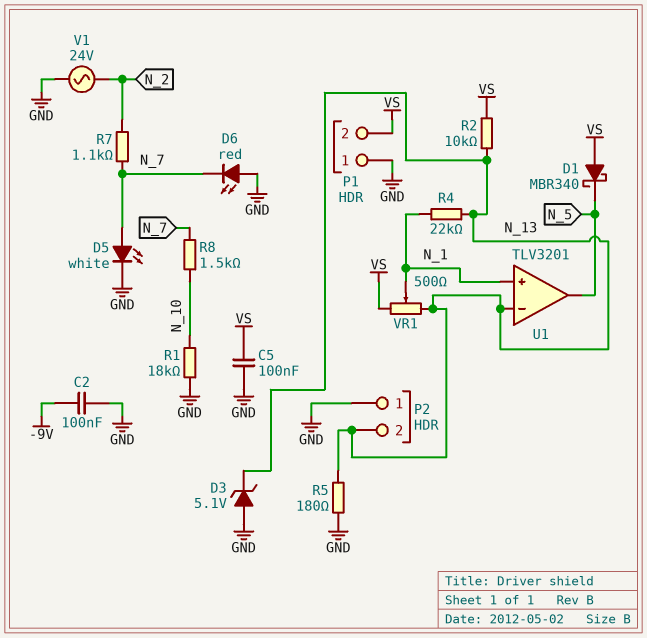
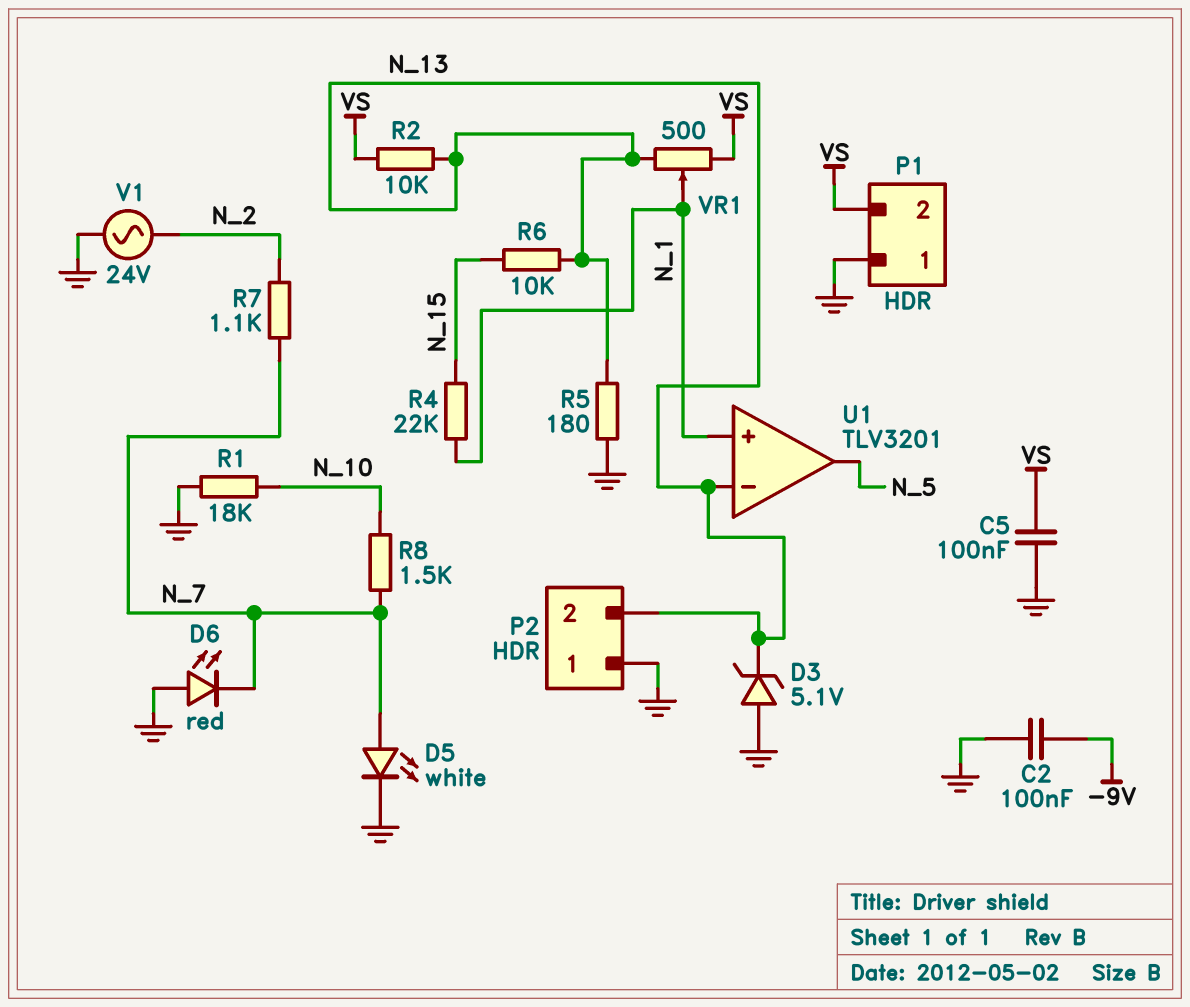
D1: schottky MBR340 (A VS, K N_5) -> none
R4: 22k (N_1, N_13) -> 22k (N_1, N_15)
R6: none -> 10k (N_13, N_15)

